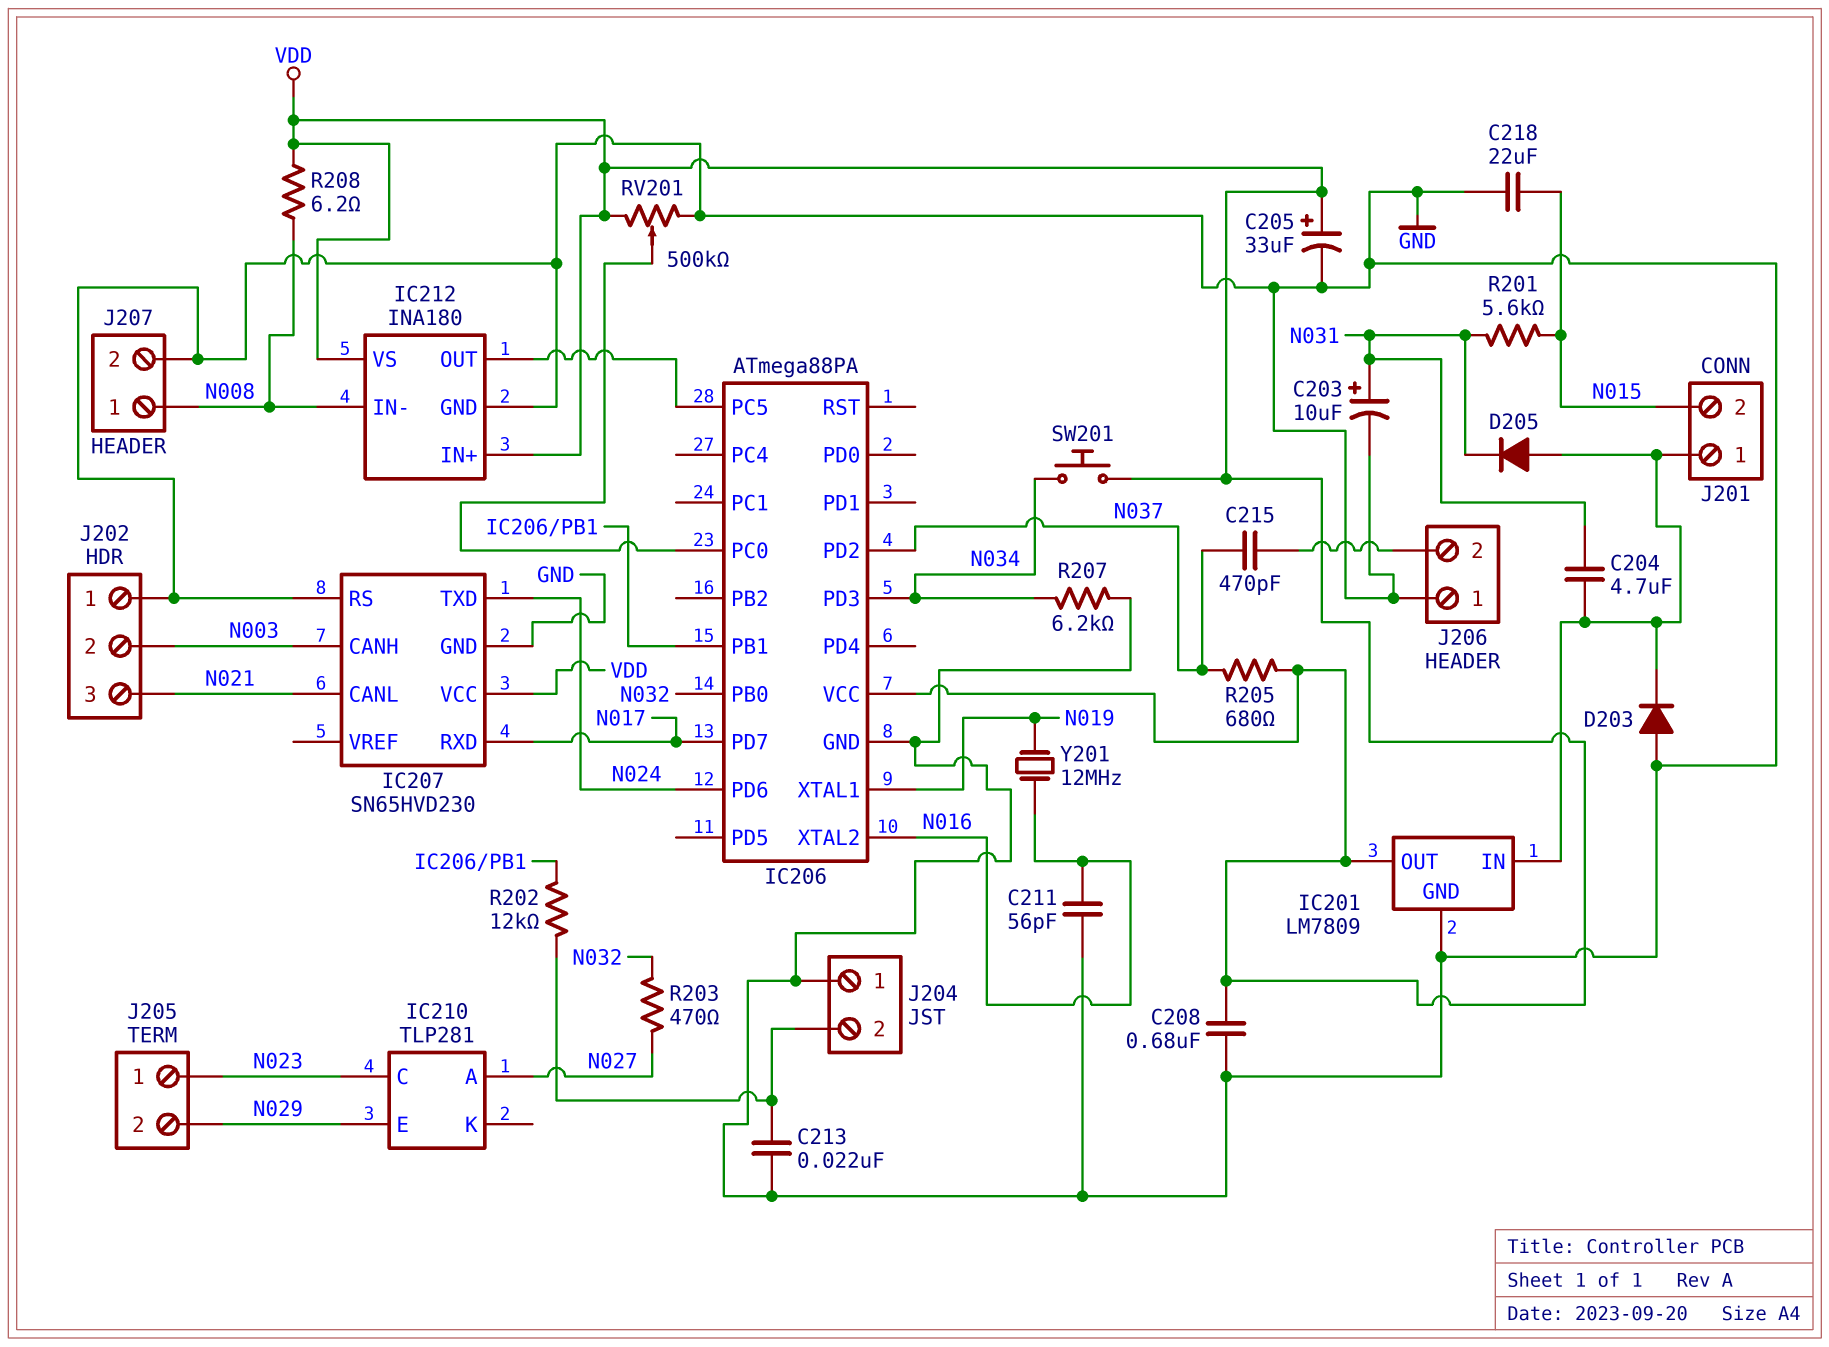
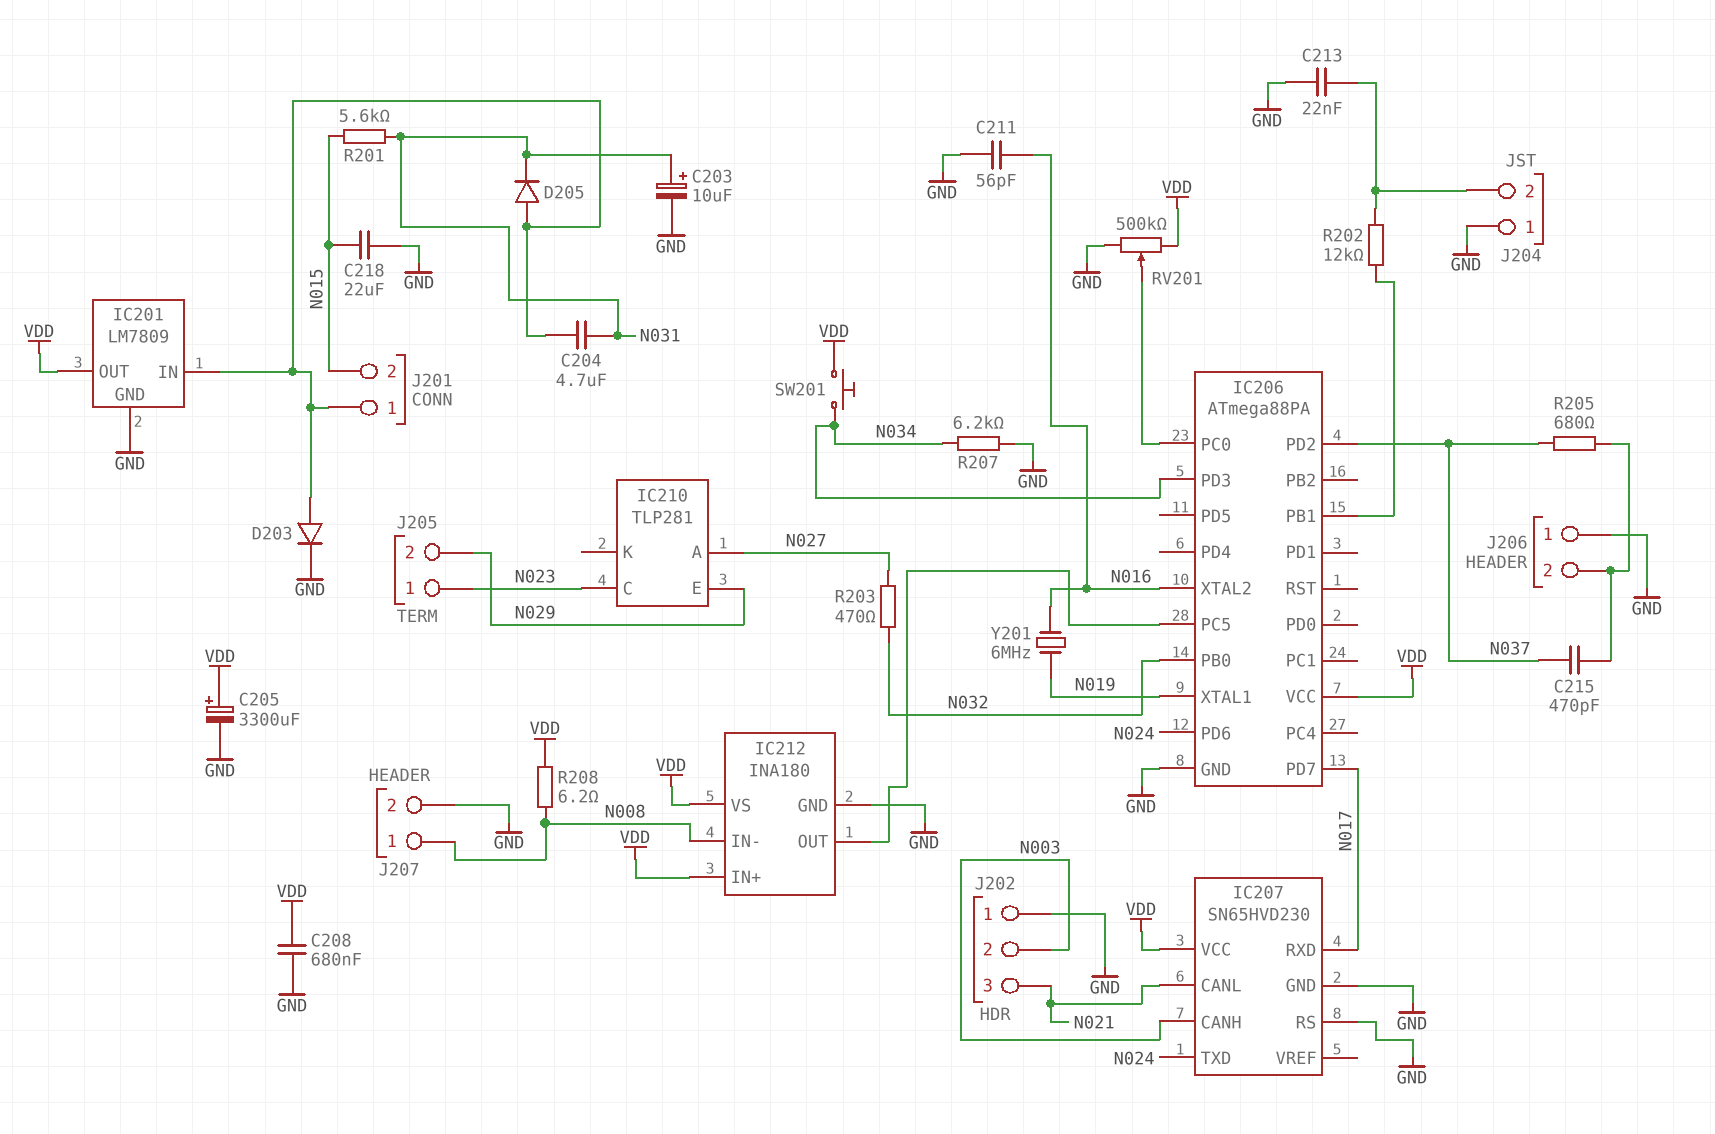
C205: 33uF (plus VDD, minus GND) -> 3300uF (plus VDD, minus GND)
D203: diode (A GND, K IC201/IN) -> diode (A IC201/IN, K GND)
R205: 680 (N037, VDD) -> 680 (J206/2, N037)
Y201: 12MHz (N016, N019) -> 6MHz (N016, N019)

